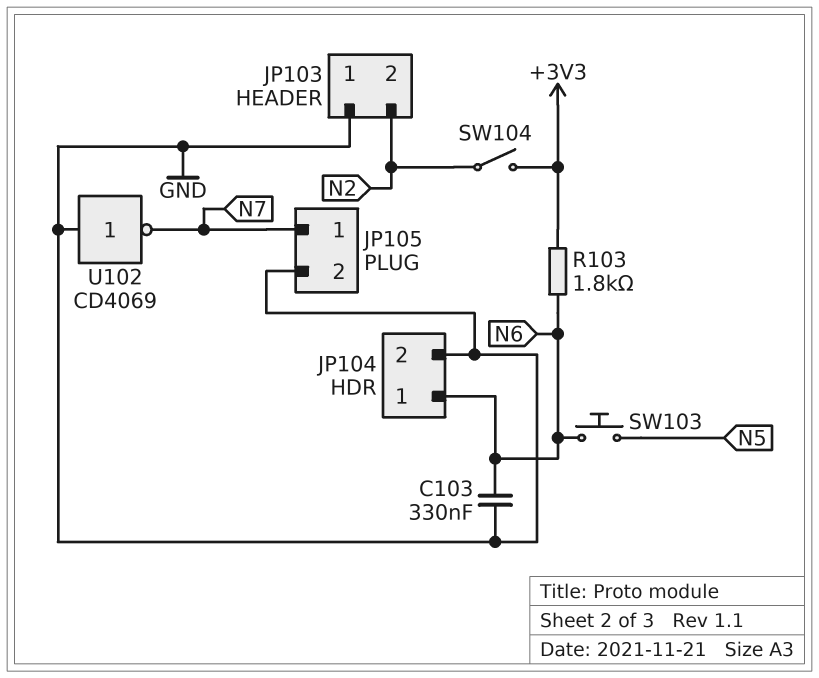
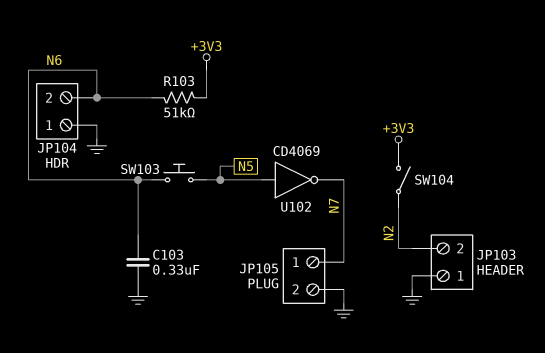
JP104 pin 1: N6 -> GND
JP104 pin 2: GND -> N6
R103: 1.8k (+3V3, N6) -> 51k (+3V3, N6)
U102: NOT CD4069 (in GND, out N7) -> NOT CD4069 (in N5, out N7)

